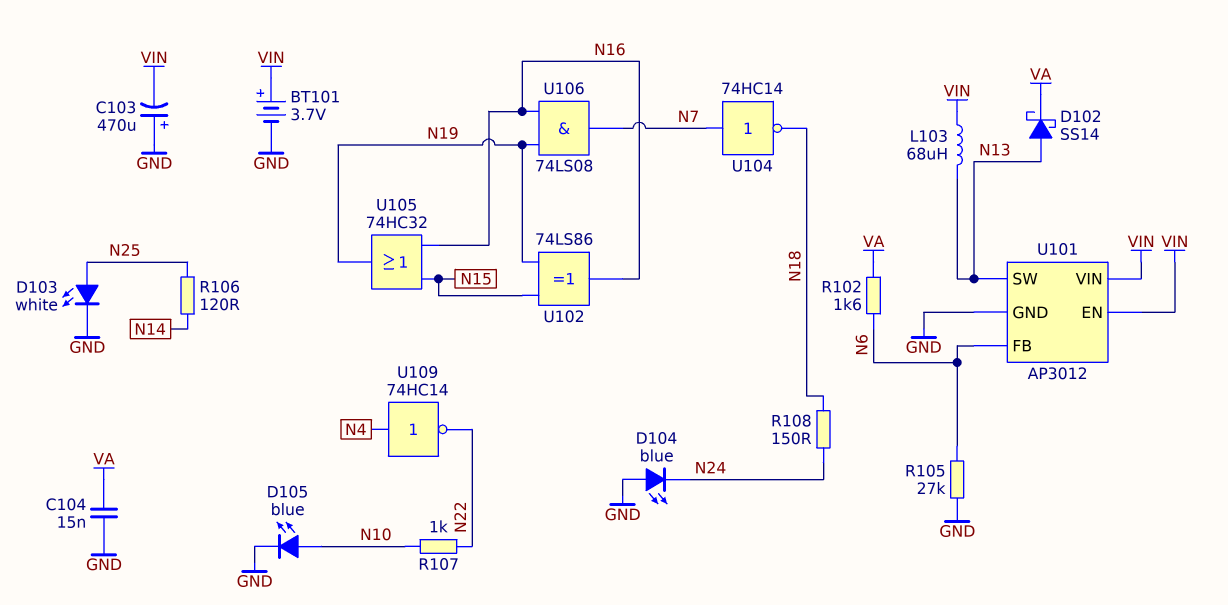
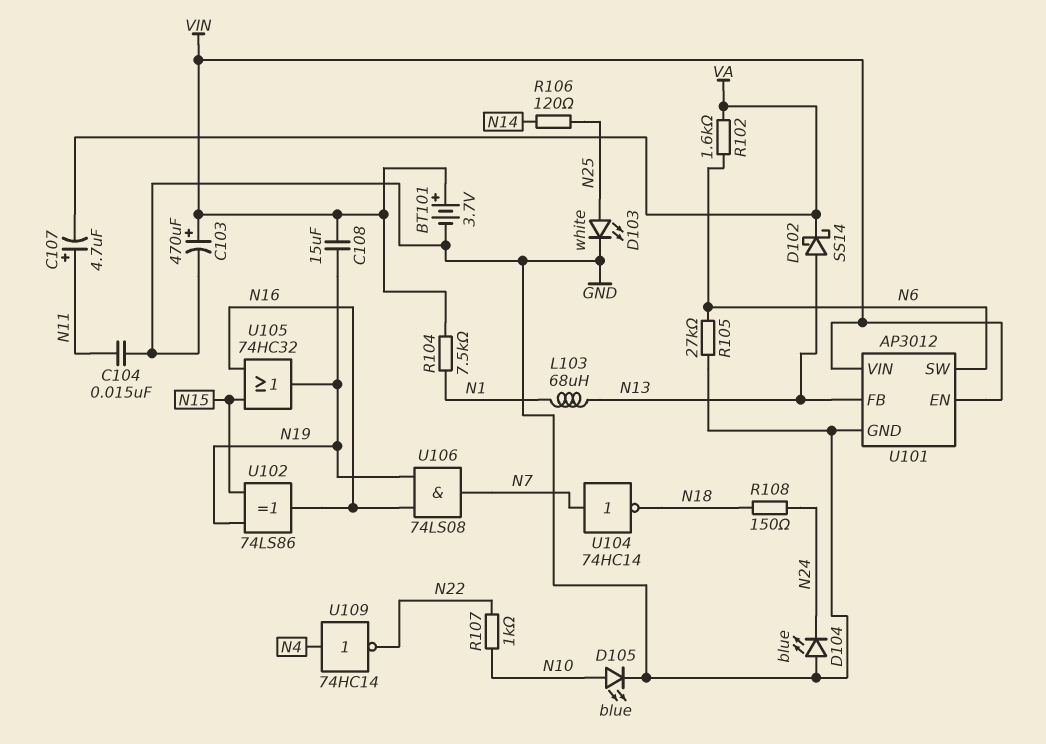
C103: 470uF (plus GND, minus VIN) -> 470uF (plus VIN, minus GND)
C104: 15nF (GND, VA) -> 15nF (GND, N11)
C107: none -> 4.7uF (plus N11, minus VA)
C108: none -> 15uF (N19, VIN)
L103: 68uH (N13, VIN) -> 68uH (N1, N13)
R104: none -> 7.5k (N1, VIN)
U101 pin FB: N6 -> N13
U101 pin SW: N13 -> N6

